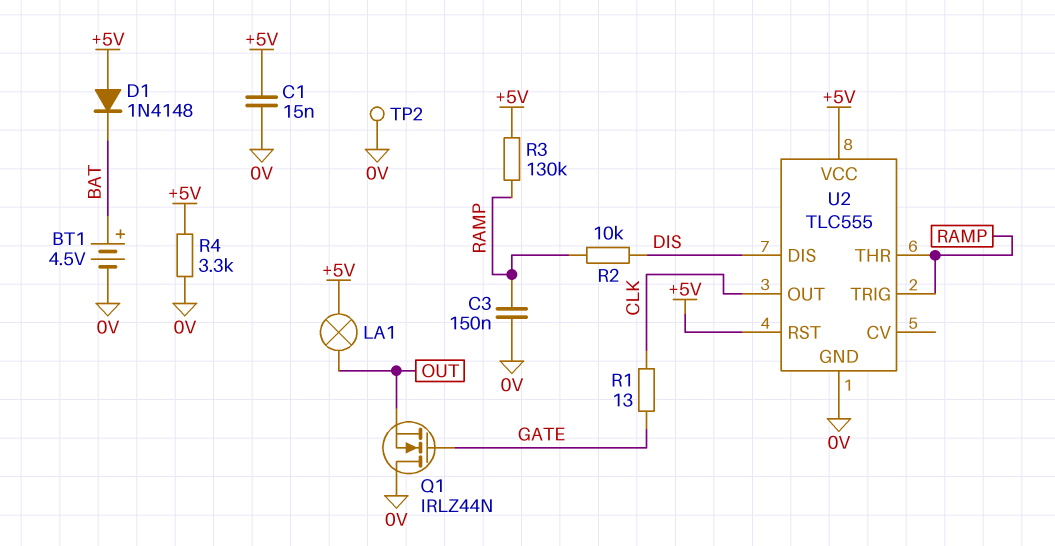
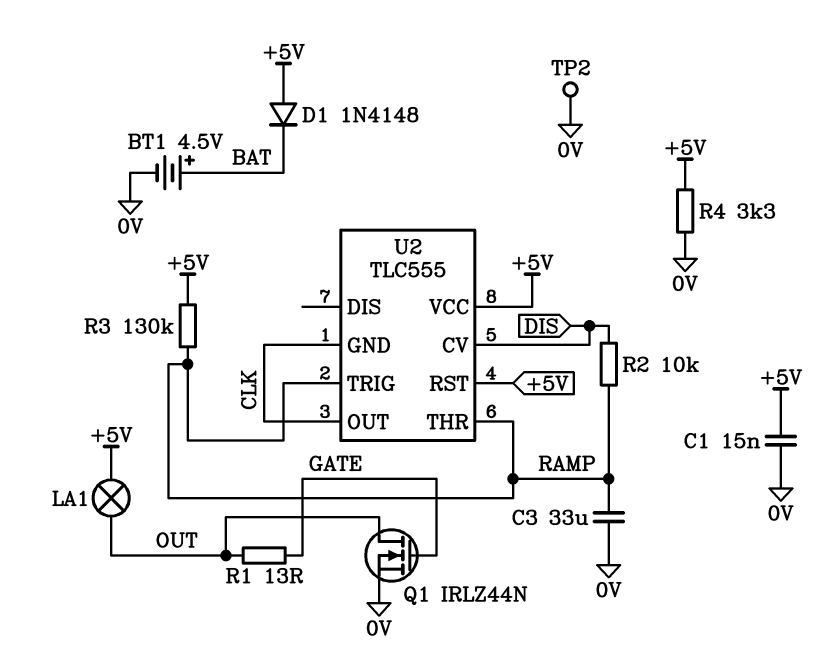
C3: 150nF (0V, RAMP) -> 33uF (0V, RAMP)
Q1: NMOS IRLZ44N (G GATE, D 0V, S OUT) -> NMOS IRLZ44N (G GATE, D OUT, S 0V)
R1: 13 (CLK, GATE) -> 13 (GATE, OUT)
U2 pin CV: none -> DIS
U2 pin DIS: DIS -> none
U2 pin GND: 0V -> CLK

